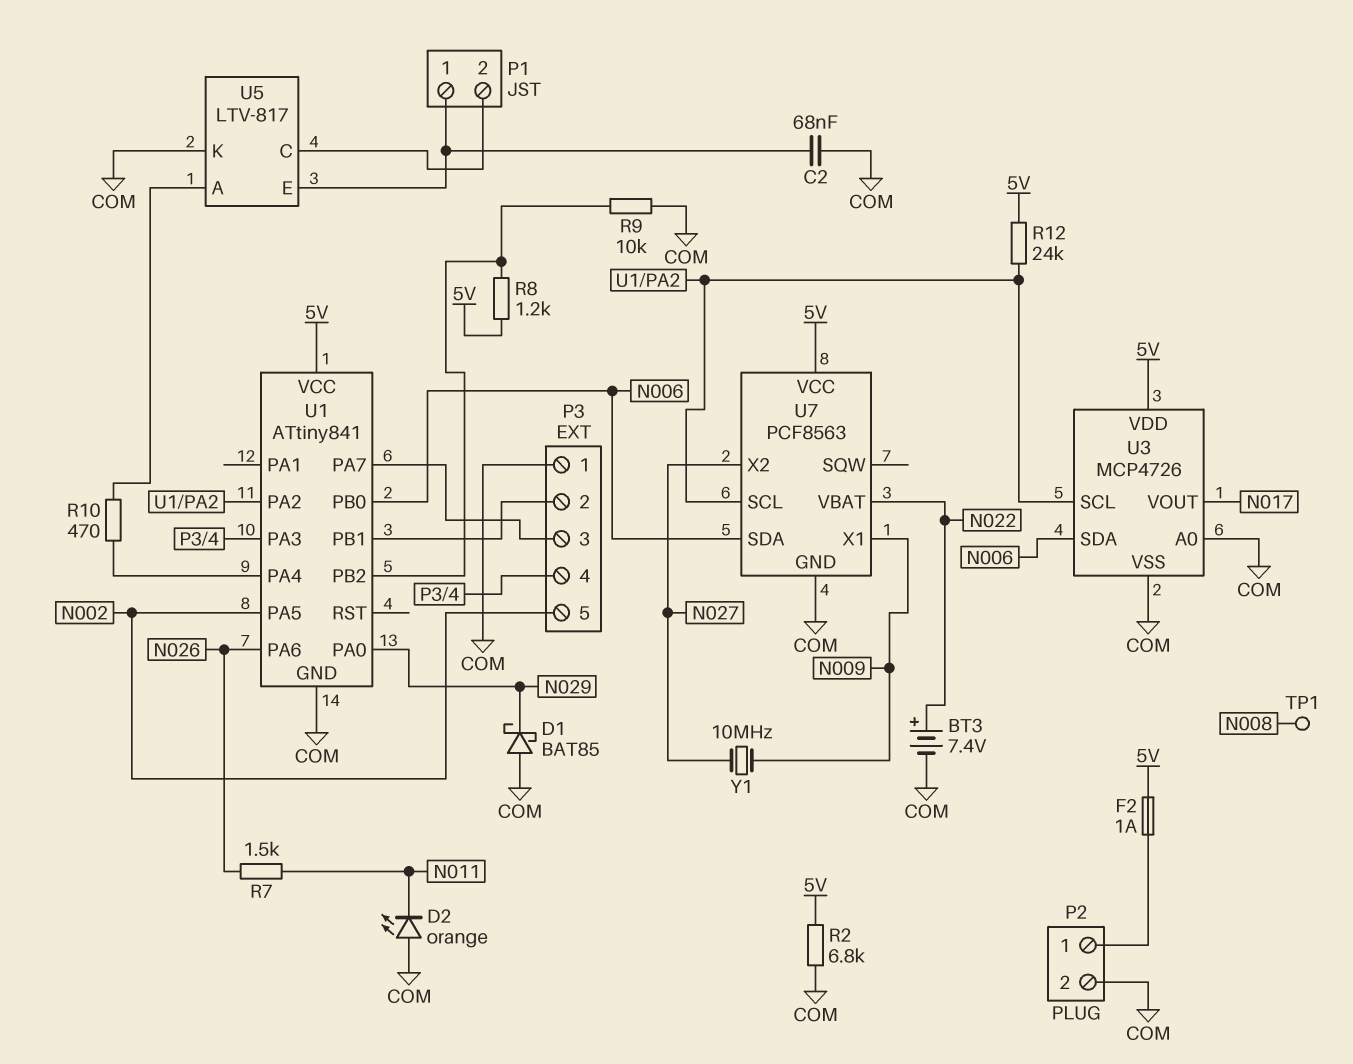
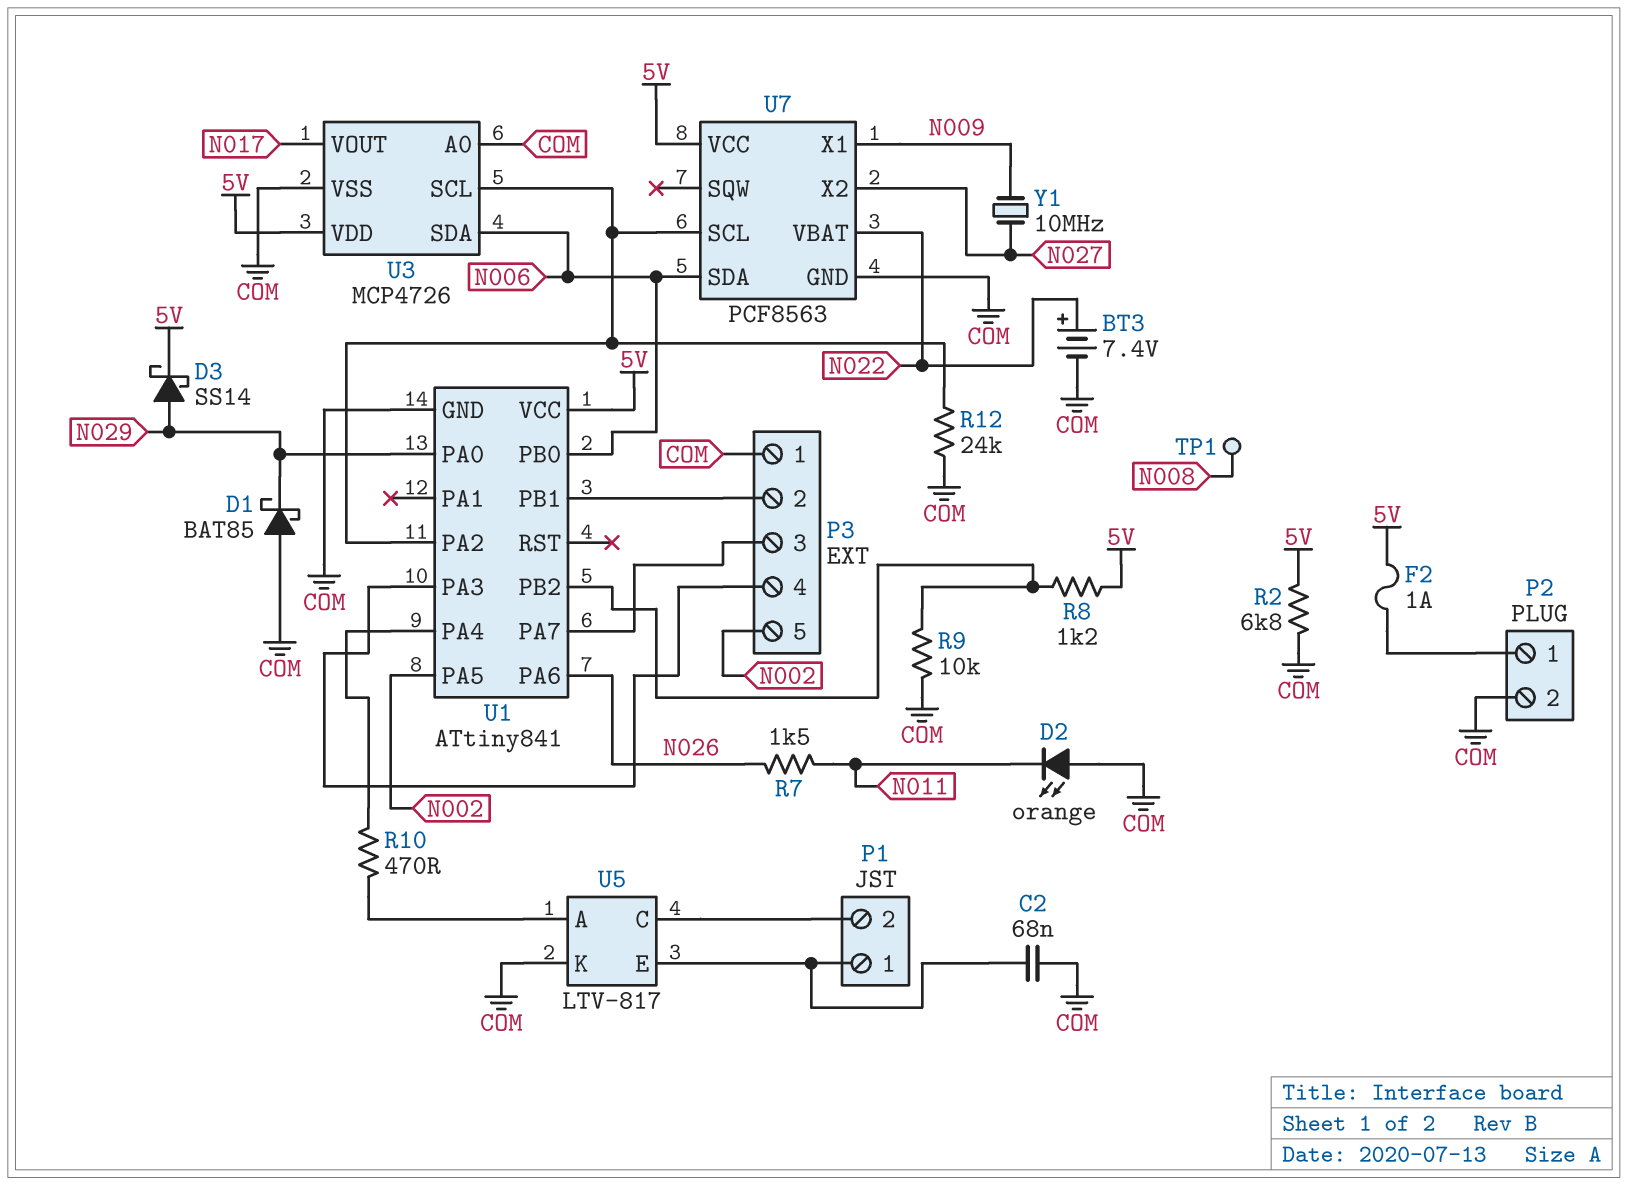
D3: none -> schottky SS14 (A N029, K 5V)
R12: 24k (5V, U1/PA2) -> 24k (COM, U1/PA2)

